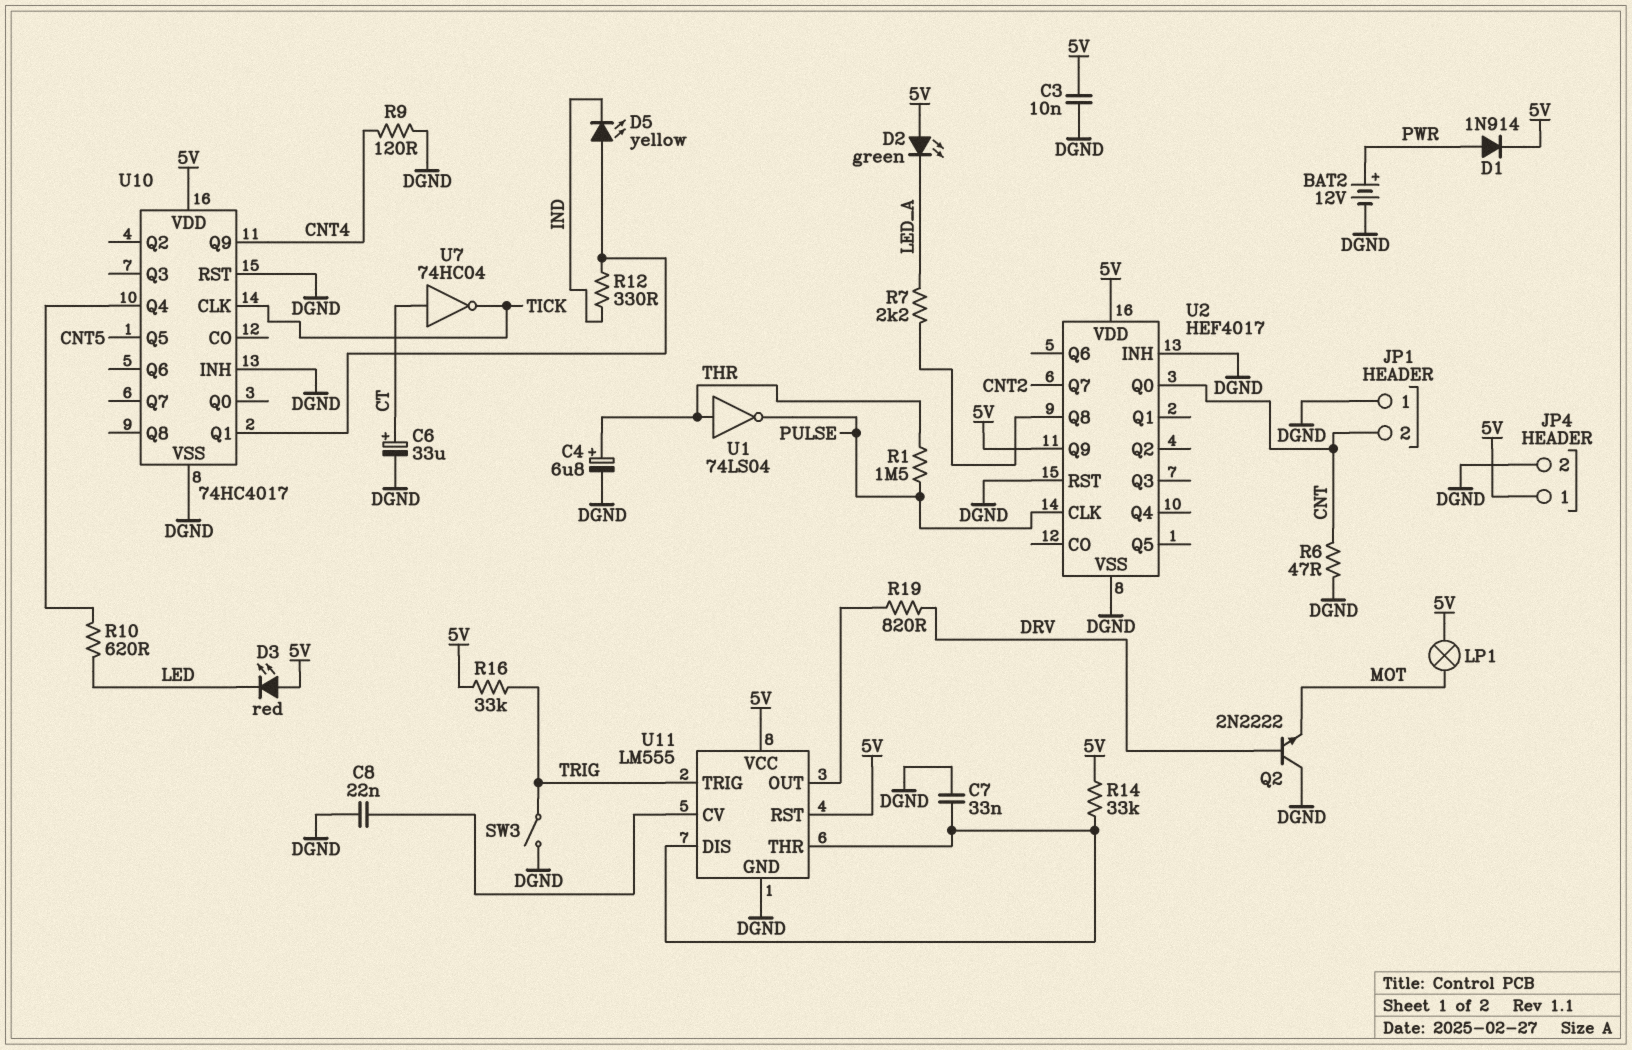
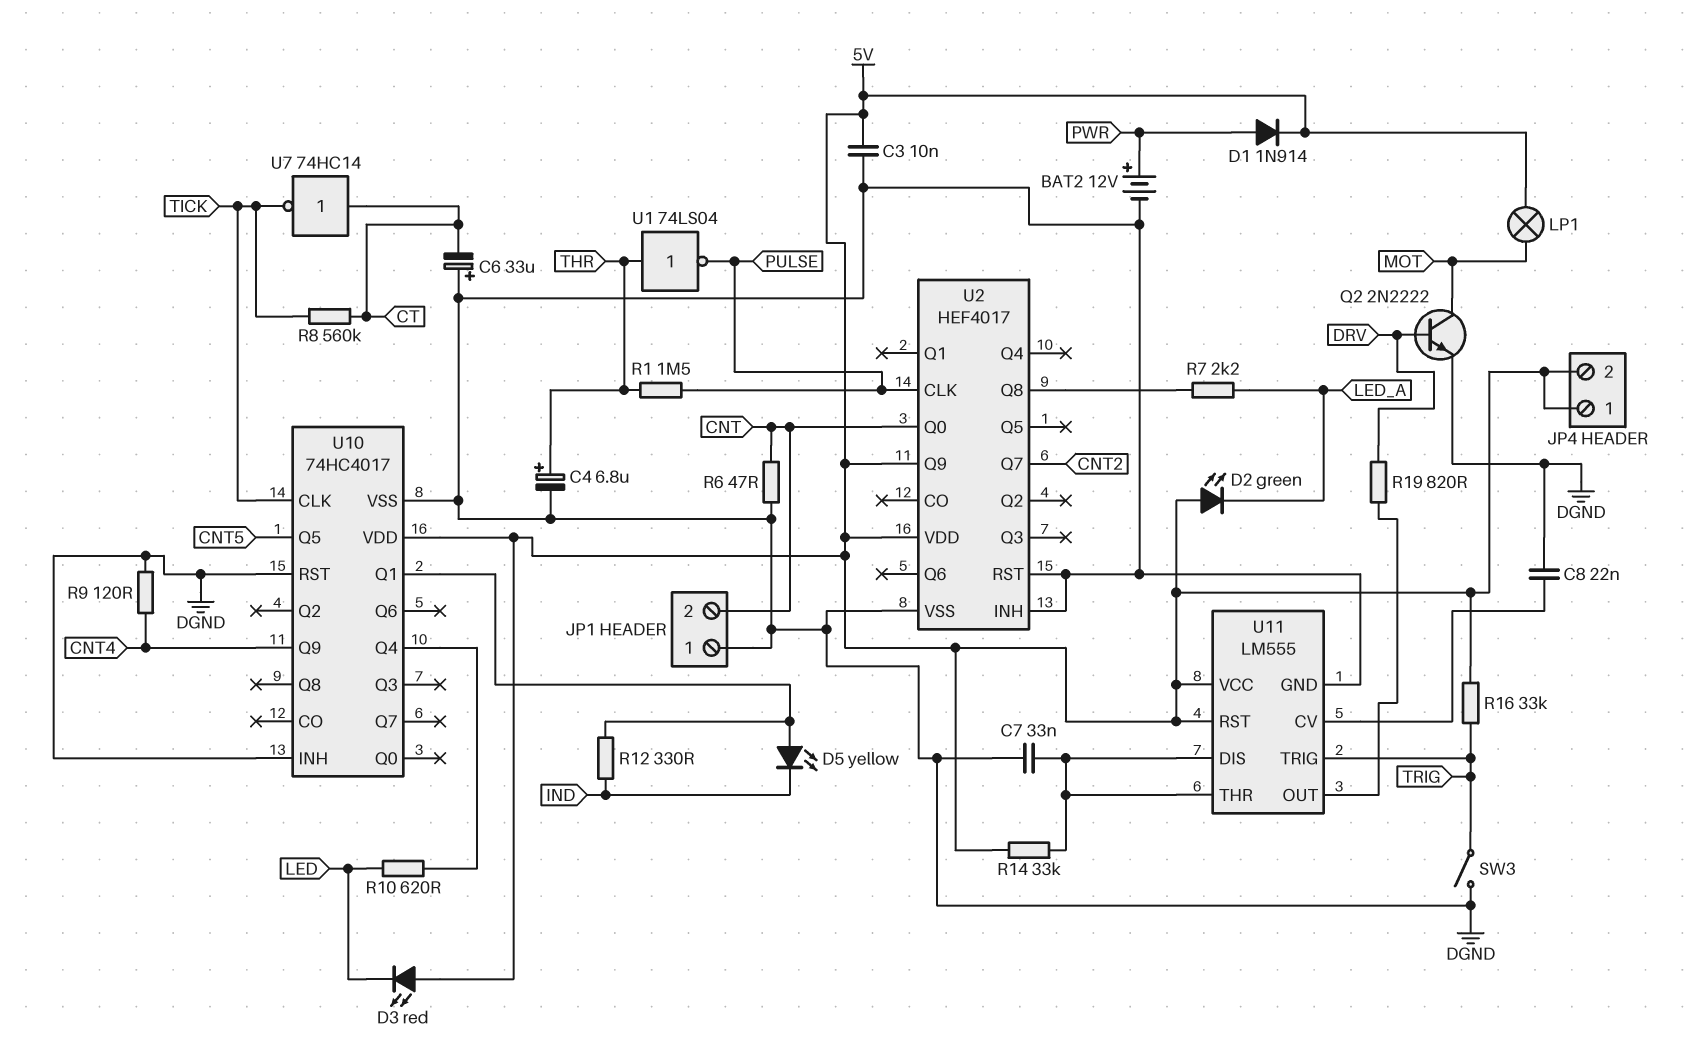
C6: 33uF (plus CT, minus DGND) -> 33uF (plus DGND, minus CT)
JP4 pin 2: DGND -> 5V
Q2: NPN 2N2222 (B DRV, C DGND, E MOT) -> NPN 2N2222 (B DRV, C MOT, E DGND)
R8: none -> 560k (CT, TICK)
U7: NOT 74HC04 (in CT, out TICK) -> NOT 74HC14 (in CT, out TICK)

